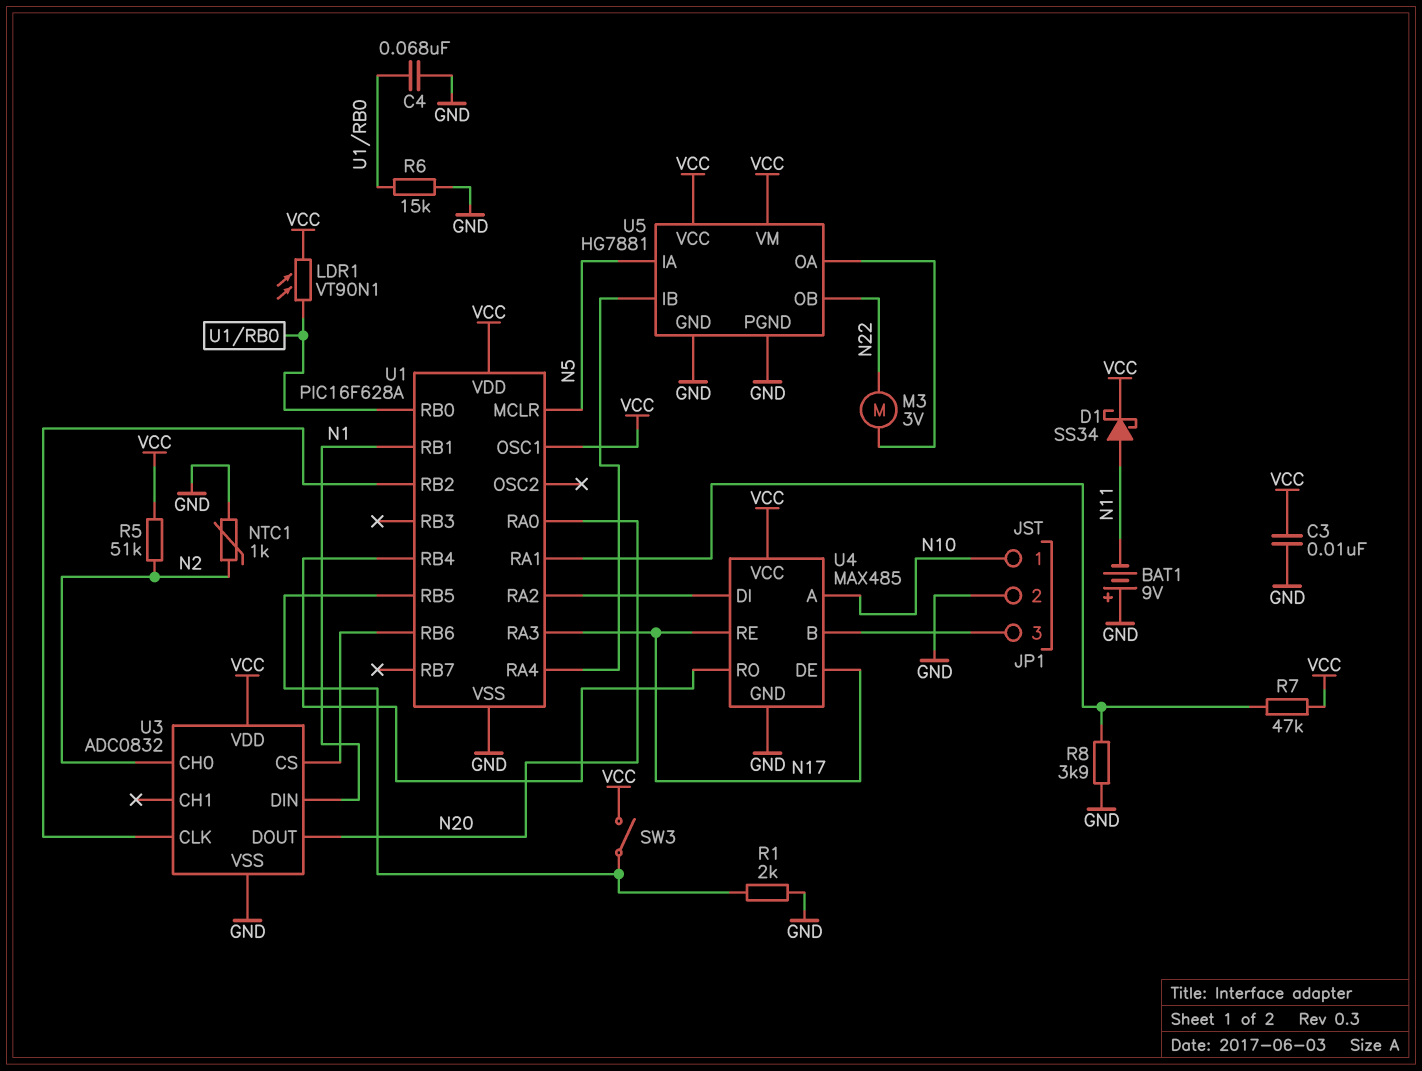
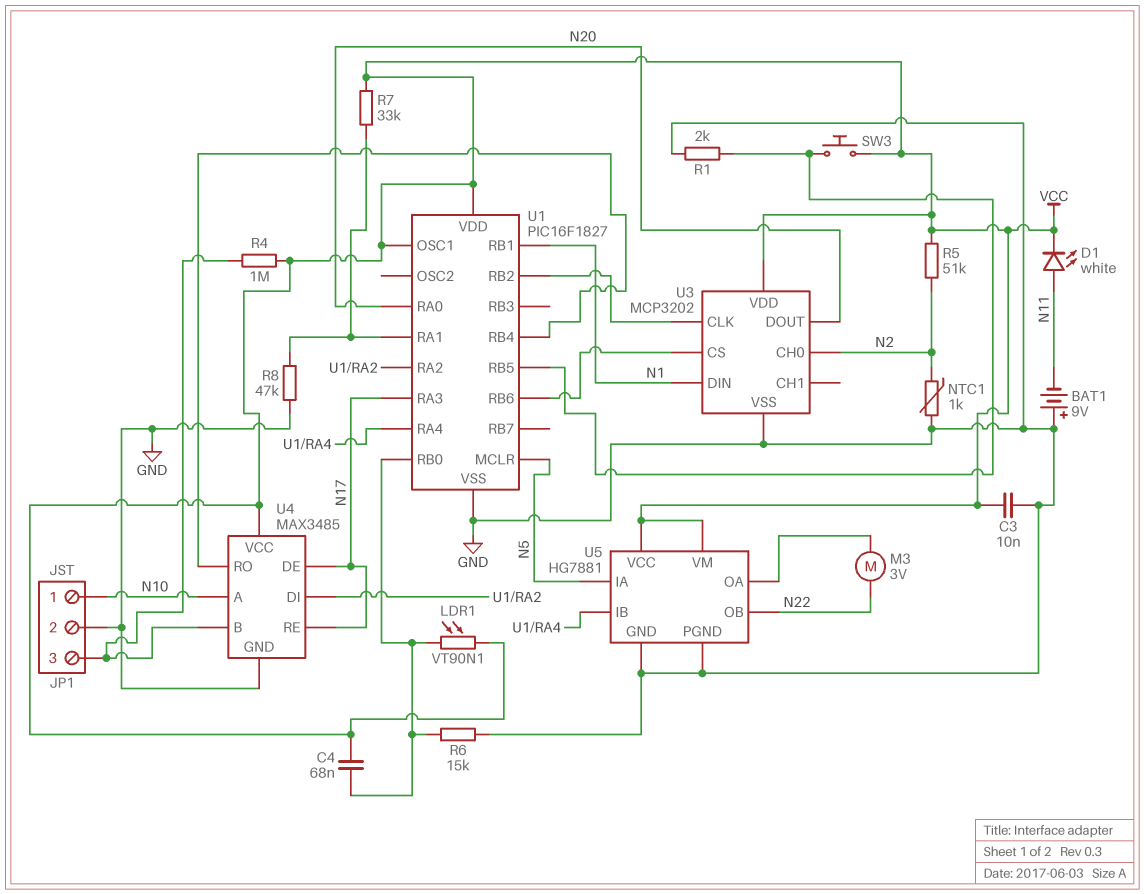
C4: 68nF (GND, U1/RB0) -> 68nF (U1/RB0, VCC)
D1: schottky SS34 (A N11, K VCC) -> LED white (A N11, K VCC)
R4: none -> 1M (JP1/3, VCC)
R7: 47k (U1/RA1, VCC) -> 33k (U1/RA1, VCC)
R8: 3.9k (GND, U1/RA1) -> 47k (GND, U1/RA1)
SW3: switch (U1/RB5, VCC) -> button (U1/RB5, VCC)
U1: PIC16F628A -> PIC16F1827
U3: ADC0832 -> MCP3202
U4: MAX485 -> MAX3485

